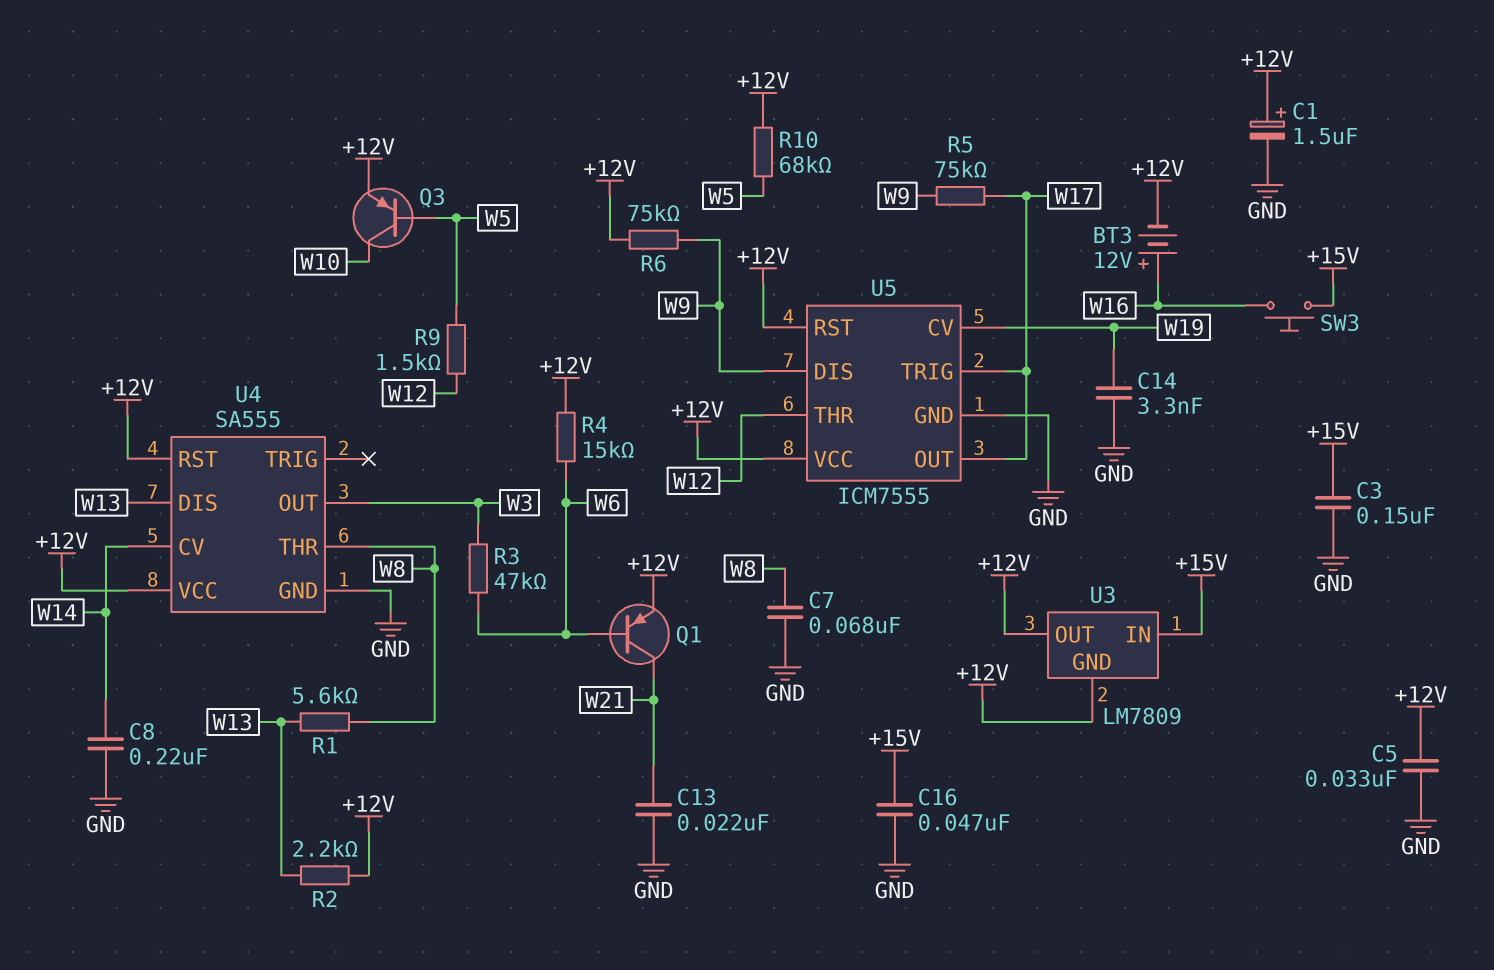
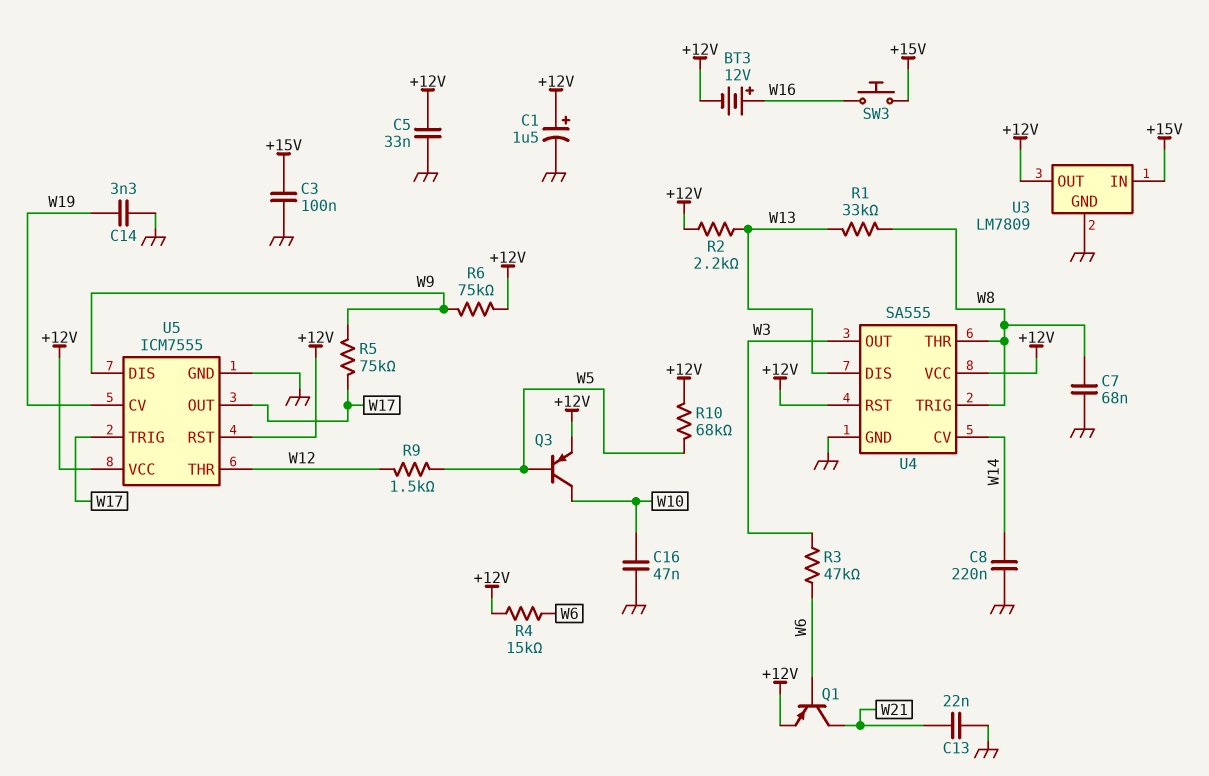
C3: 150nF (+15V, GND) -> 100nF (+15V, GND)
C16: 47nF (+15V, GND) -> 47nF (GND, W10)
R1: 5.6k (W8, W13) -> 33k (W8, W13)
U3 pin GND: +12V -> GND
U4 pin TRIG: none -> W8

